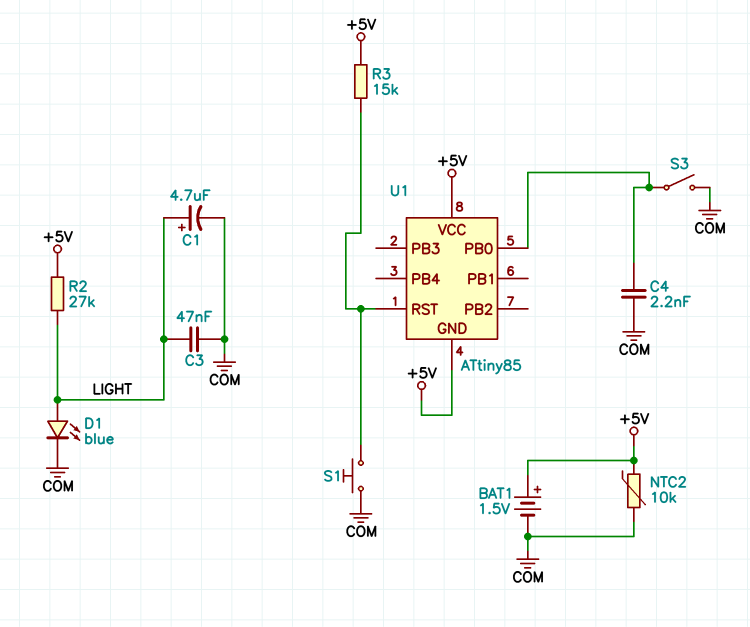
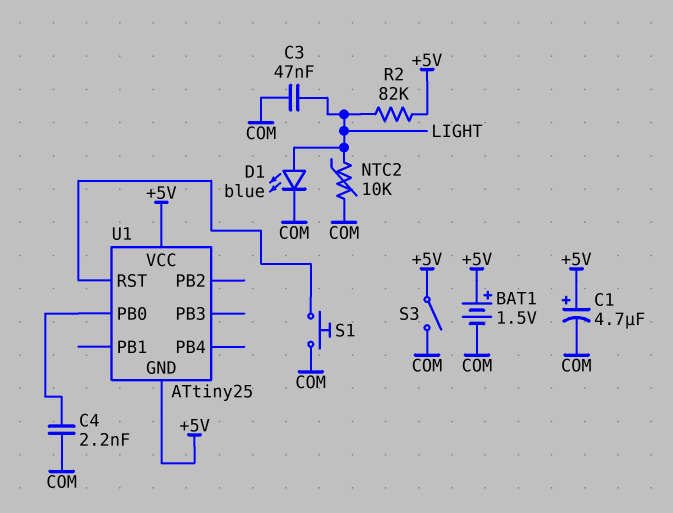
C1: 4.7uF (plus LIGHT, minus COM) -> 4.7uF (plus +5V, minus COM)
NTC2: 10k (+5V, COM) -> 10k (COM, LIGHT)
R2: 27k (+5V, LIGHT) -> 82k (+5V, LIGHT)
R3: 15k (+5V, U1/RST) -> none
S3: switch (COM, U1/PB0) -> switch (+5V, COM)
U1: ATtiny85 -> ATtiny25

